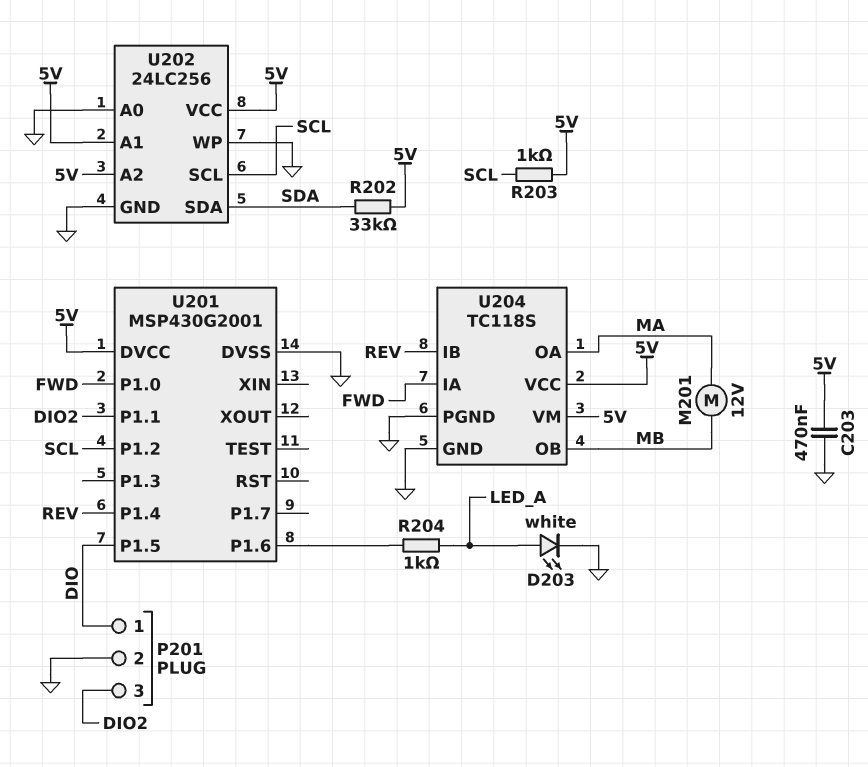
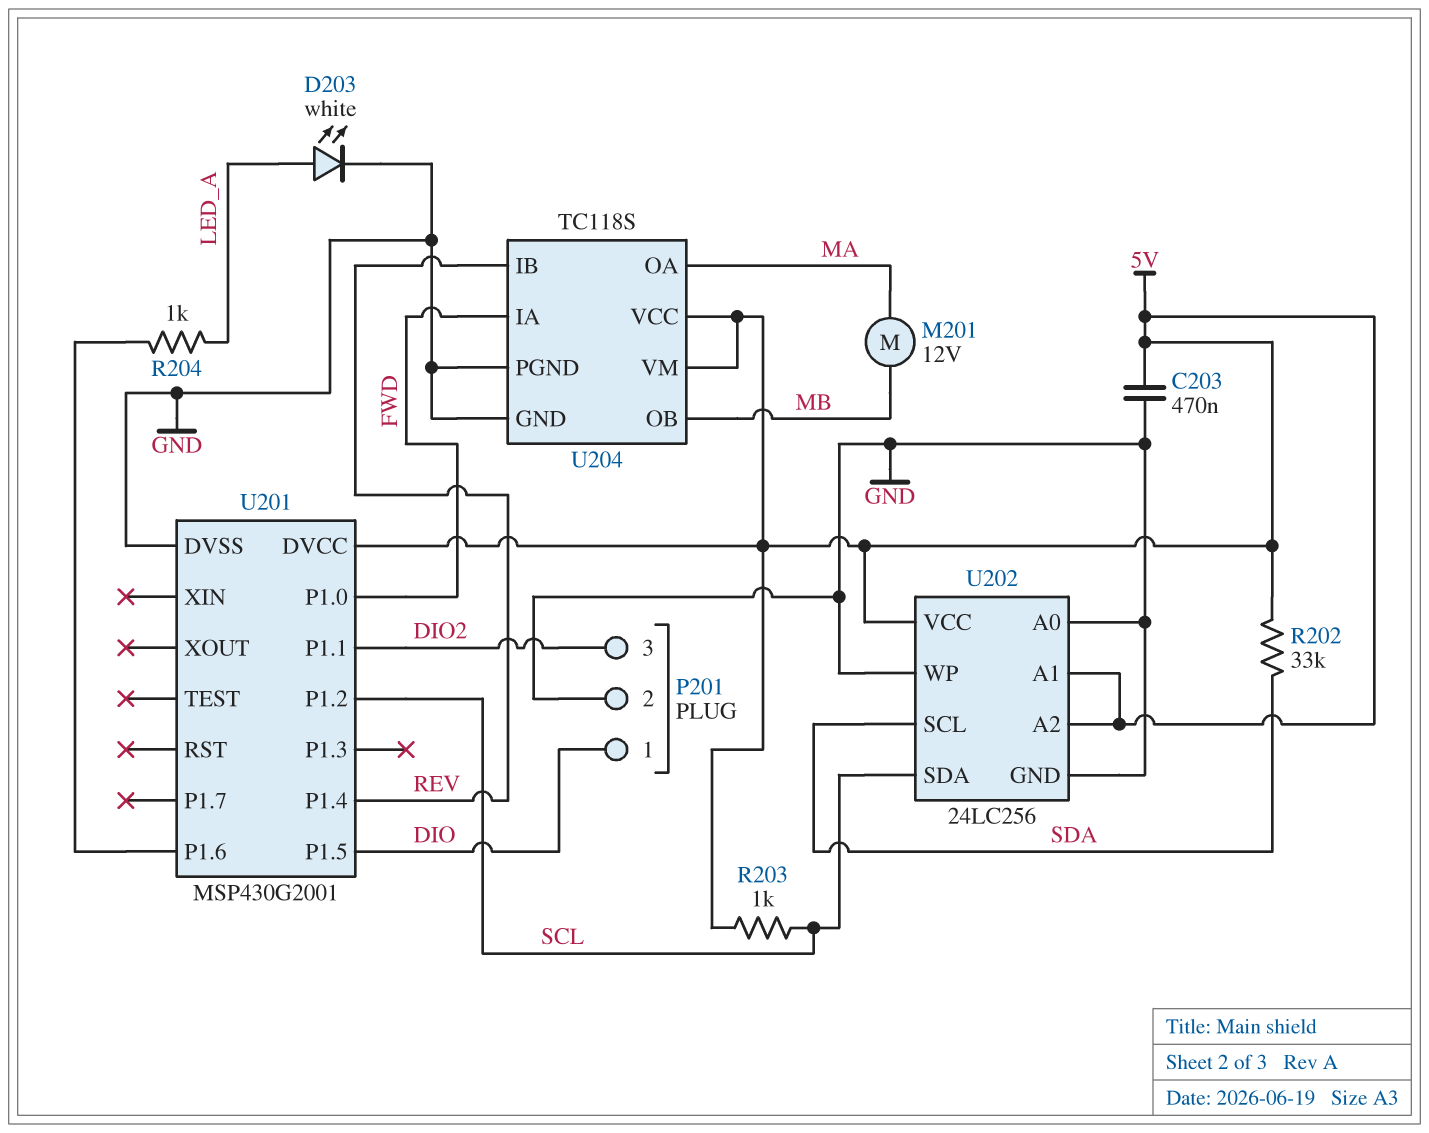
U202 pin SCL: SCL -> SDA
U202 pin SDA: SDA -> SCL

